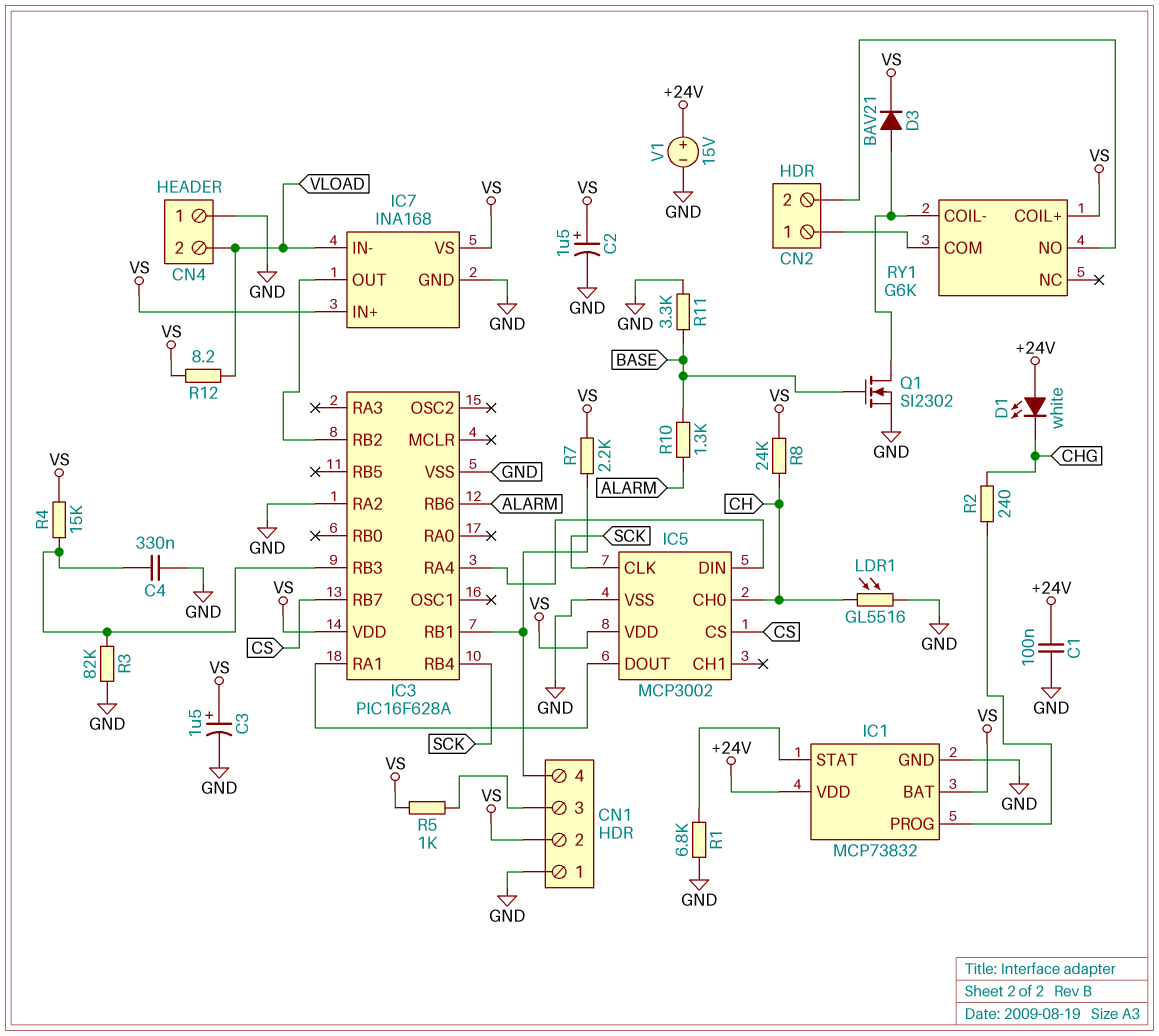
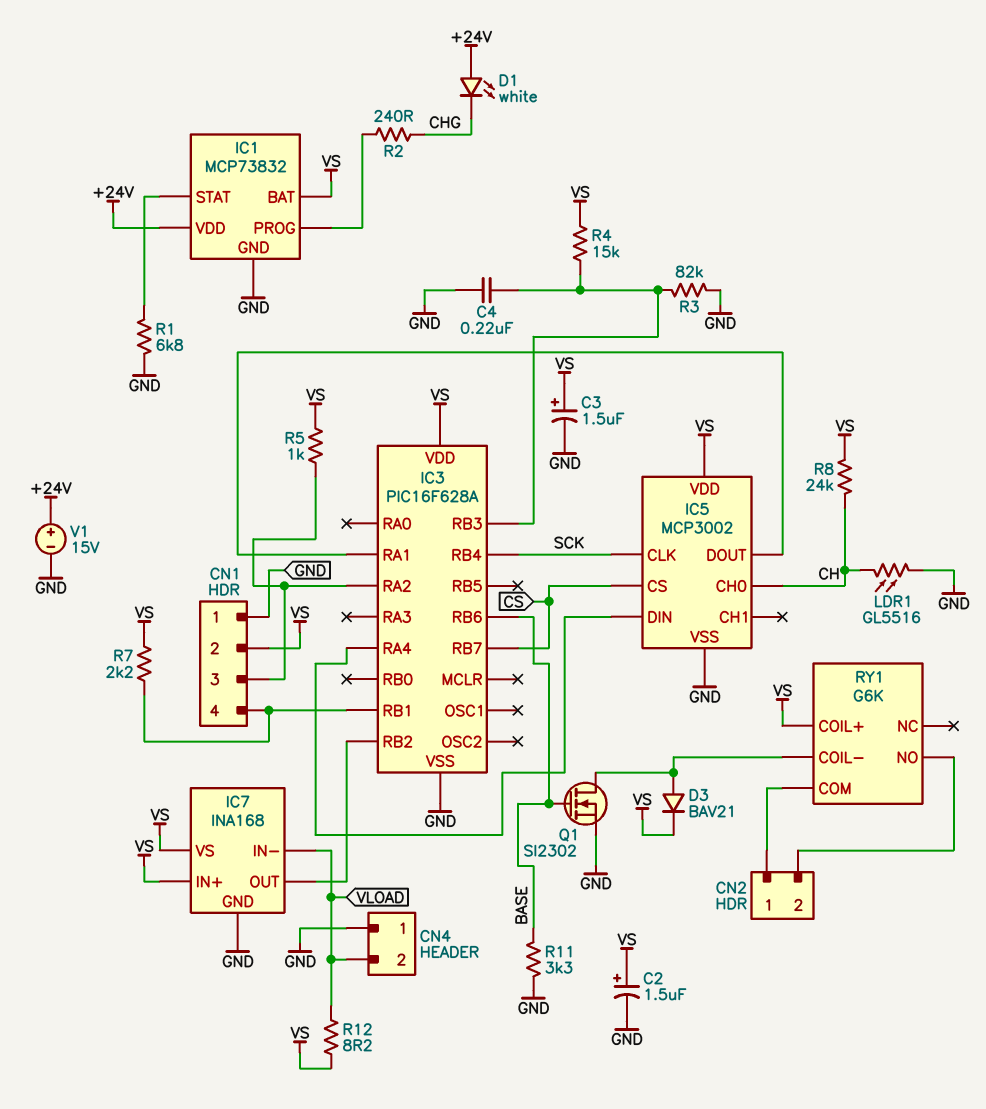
C1: 100nF (+24V, GND) -> none
C4: 330nF (GND, IC3/RB3) -> 220nF (GND, IC3/RB3)
IC3 pin RA2: GND -> CN1/3
IC3 pin RB6: ALARM -> BASE
R10: 1.3k (ALARM, BASE) -> none

